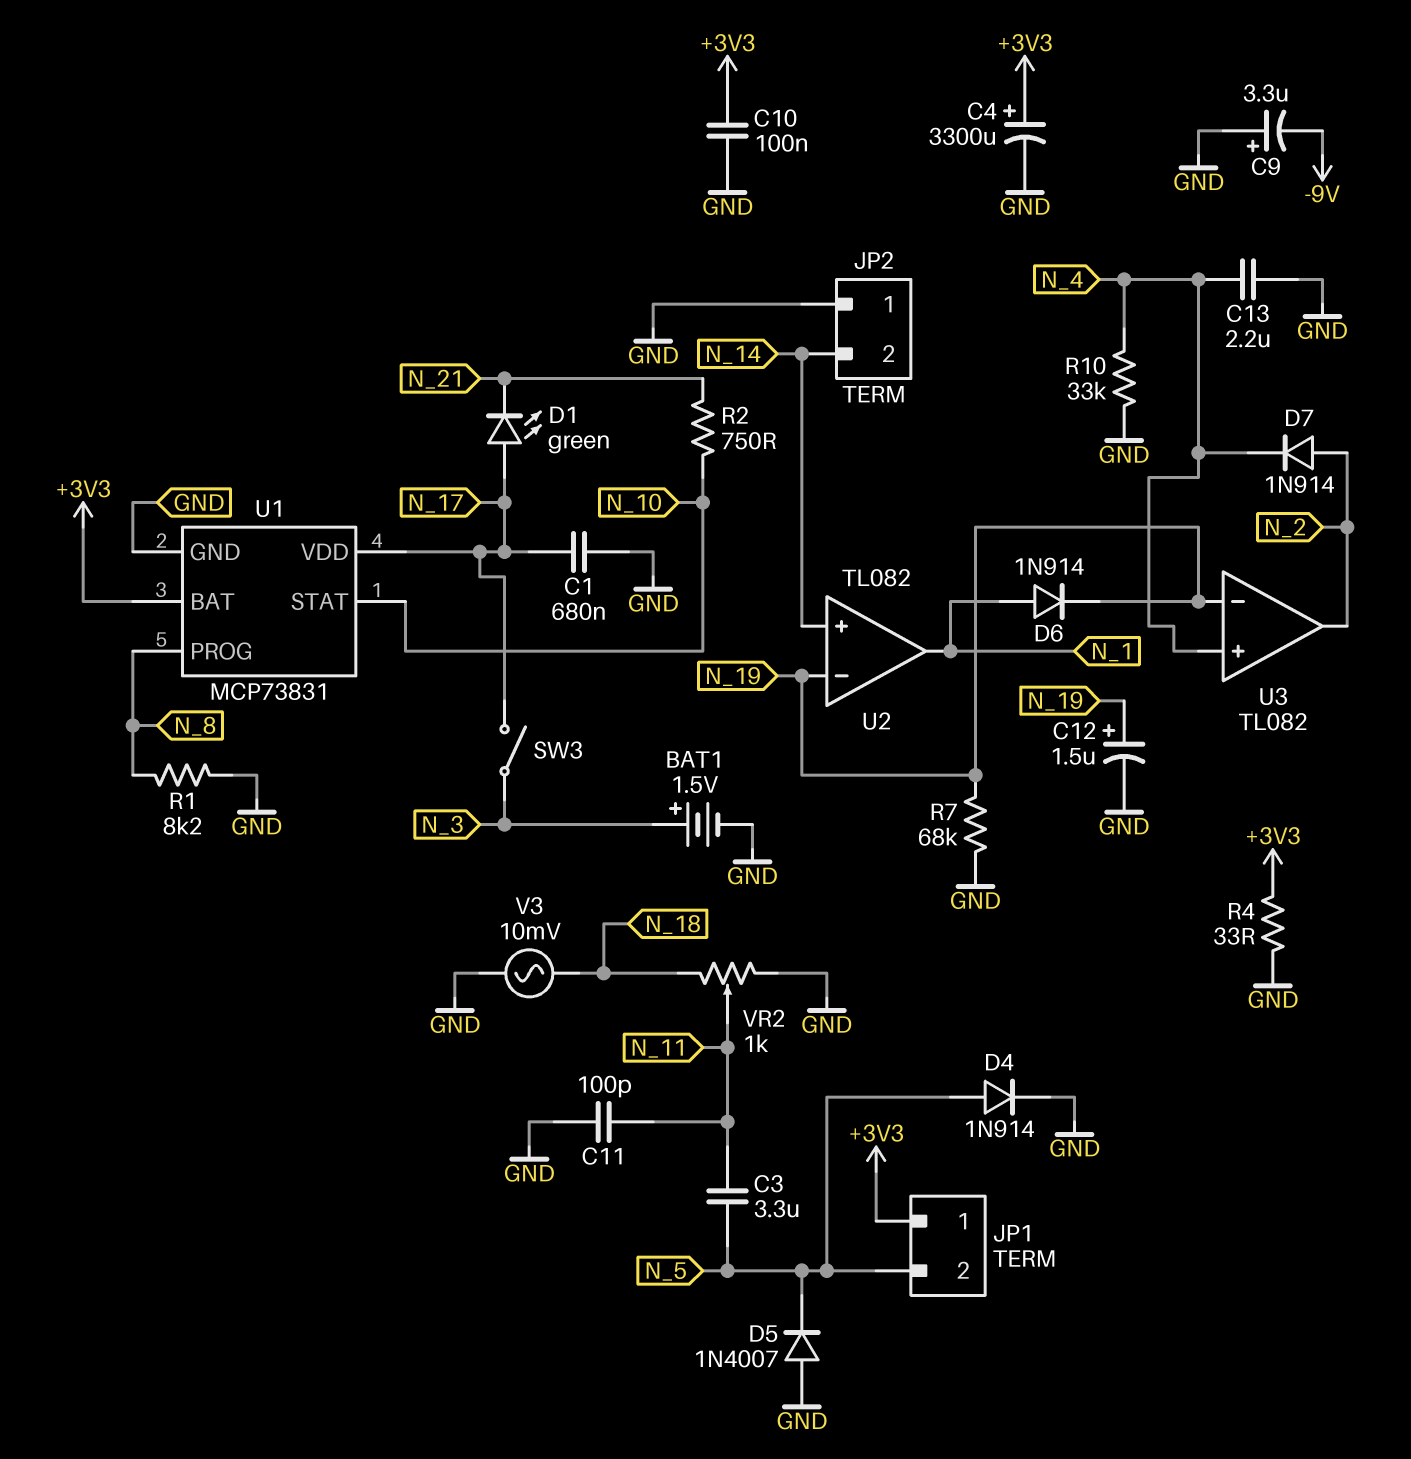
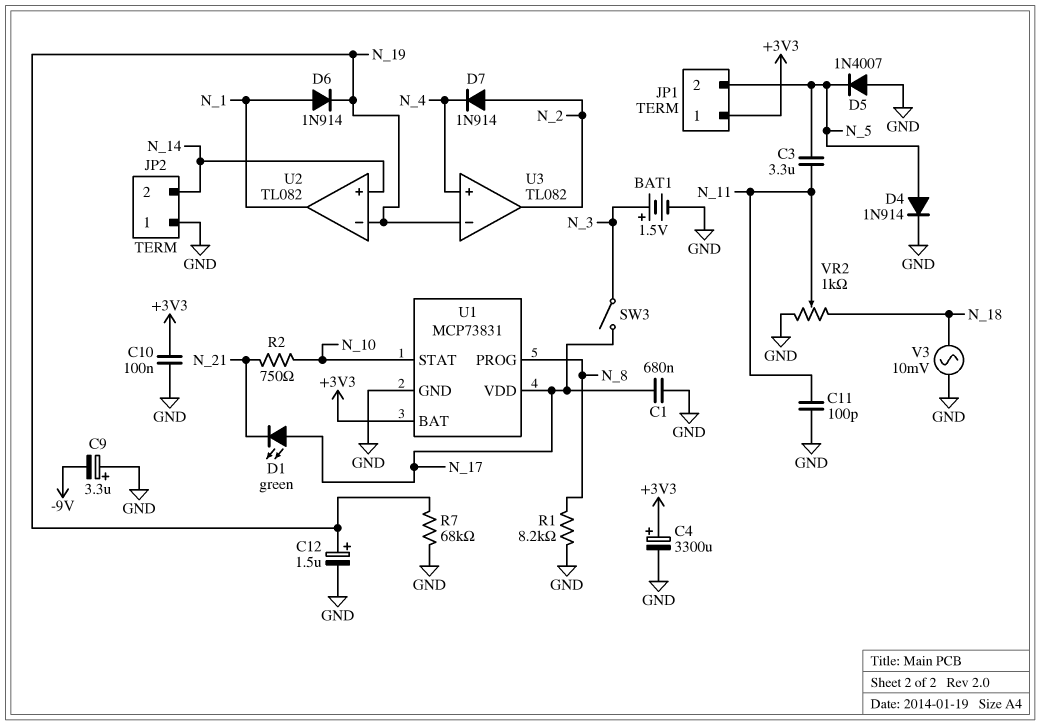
C13: 2.2uF (GND, N_4) -> none
R4: 33 (+3V3, GND) -> none
R10: 33k (GND, N_4) -> none

